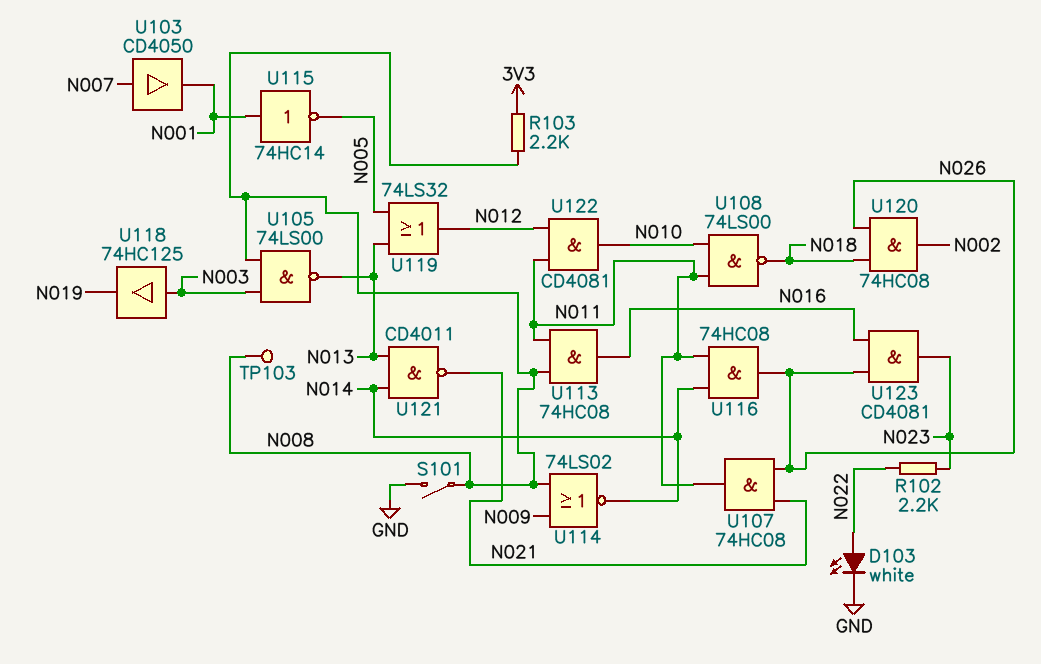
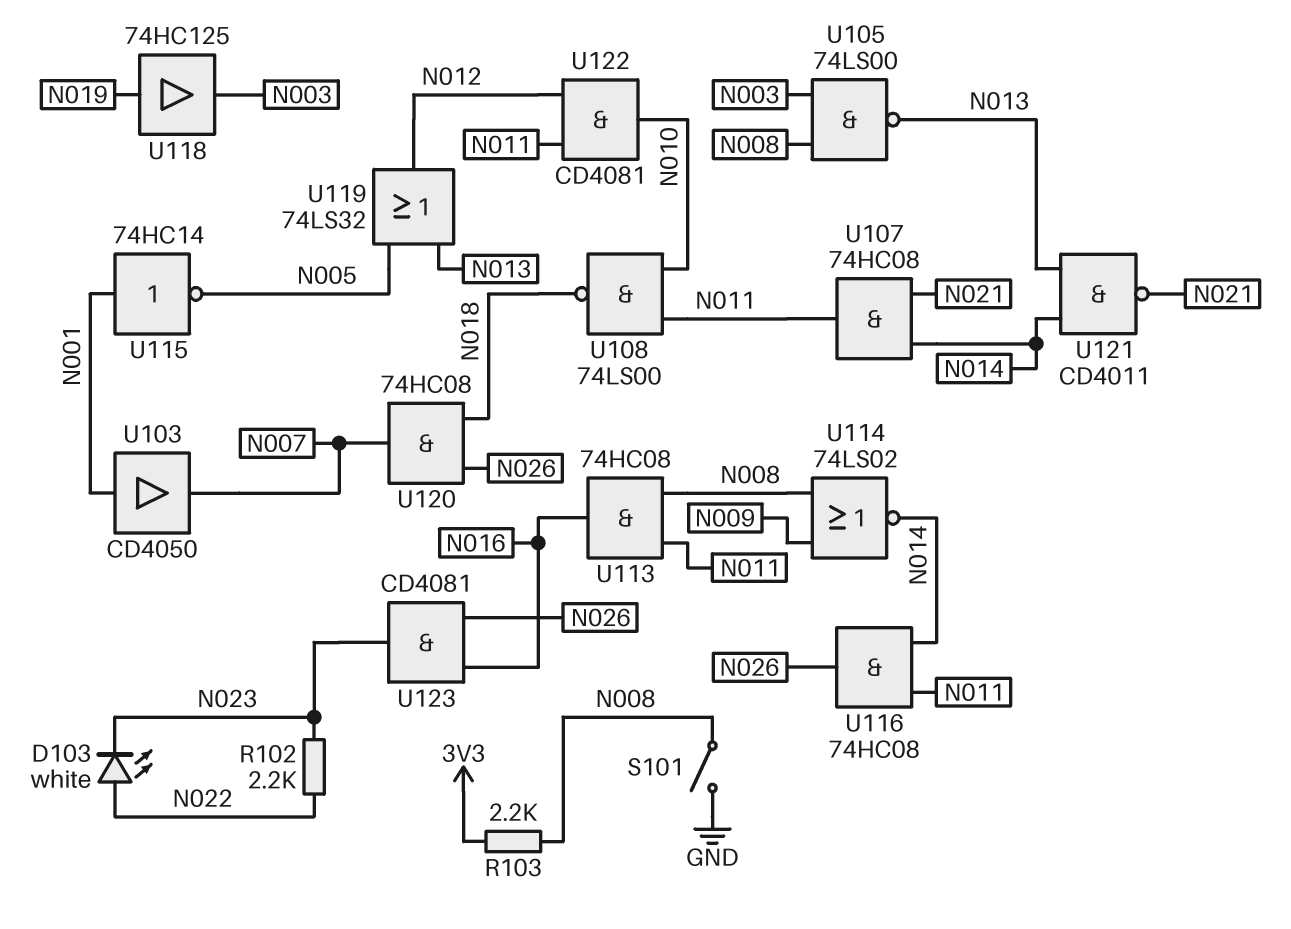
D103: LED white (A N022, K GND) -> LED white (A N022, K N023)
TP103: test point (N008) -> none
U103: buffer CD4050 (in N007, out N001) -> buffer CD4050 (in N001, out N007)
U107: AND 74HC08 (in N021, in N026, out N011) -> AND 74HC08 (in N014, in N021, out N011)
U118: buffer 74HC125 (in N003, out N019) -> buffer 74HC125 (in N019, out N003)
U120: AND 74HC08 (in N018, in N026, out N002) -> AND 74HC08 (in N018, in N026, out N007)

